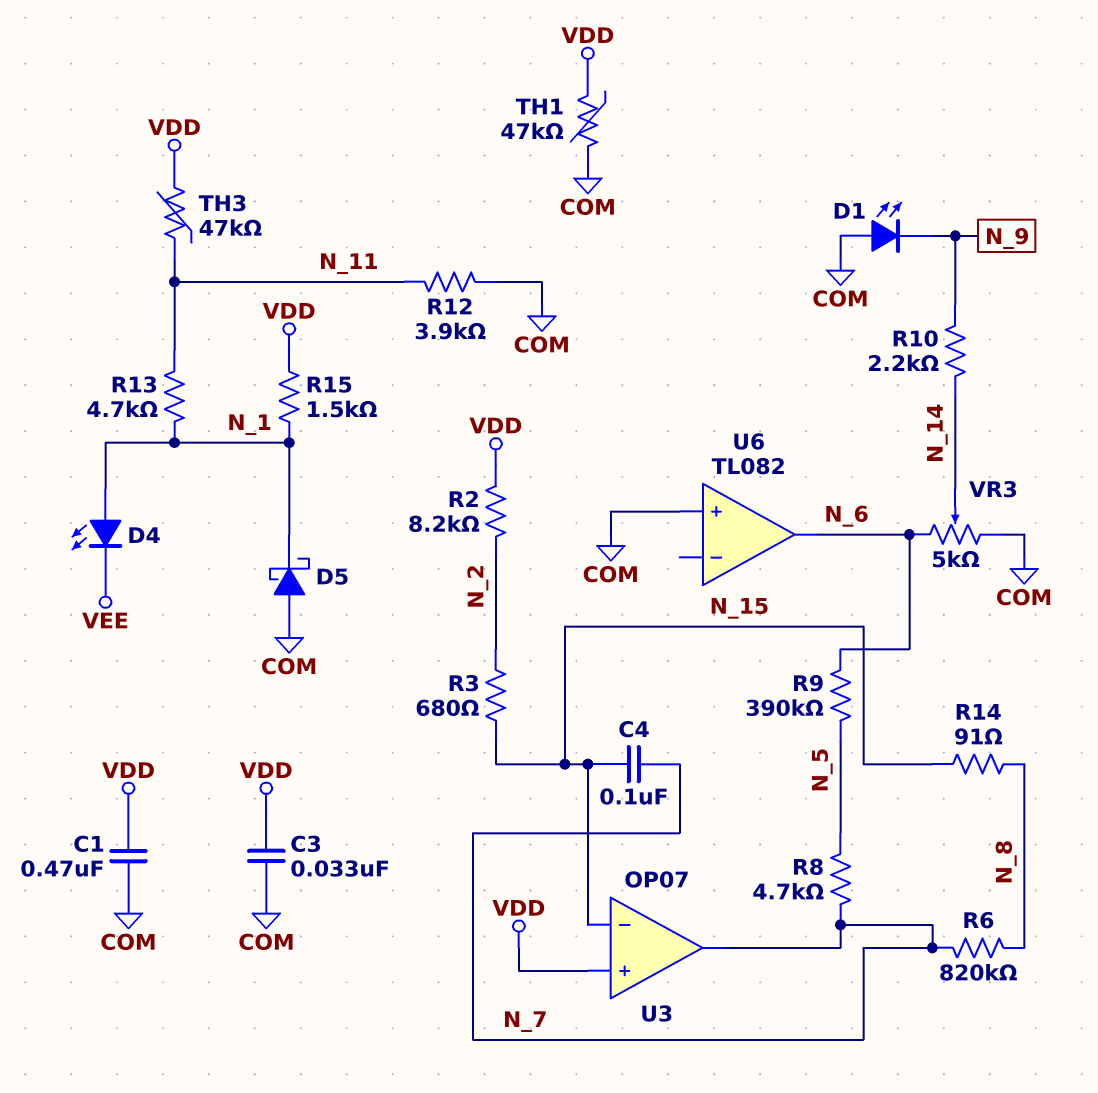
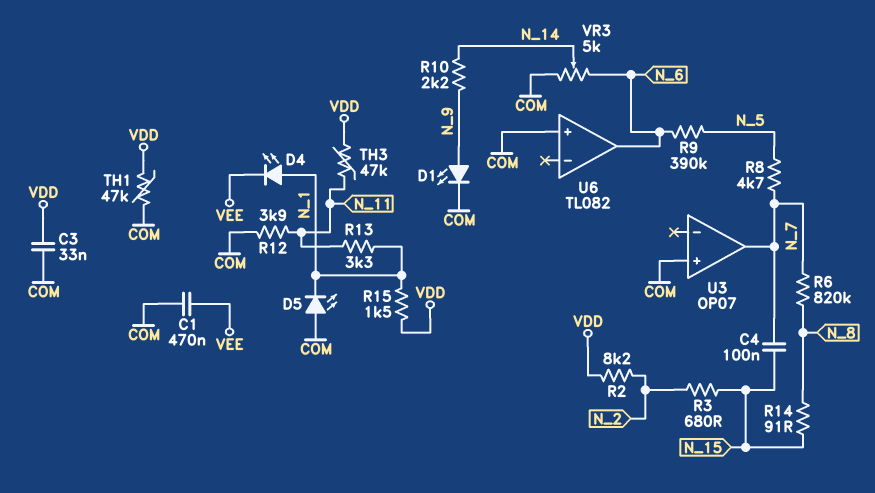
C1: 470nF (COM, VDD) -> 470nF (COM, VEE)
D1: LED (A COM, K N_9) -> LED (A N_9, K COM)
D5: schottky (A COM, K N_1) -> LED (A COM, K N_1)
R13: 4.7k (N_1, N_11) -> 3.3k (N_1, N_11)
U3 pin in+: VDD -> COM
U3 pin in-: N_15 -> none

